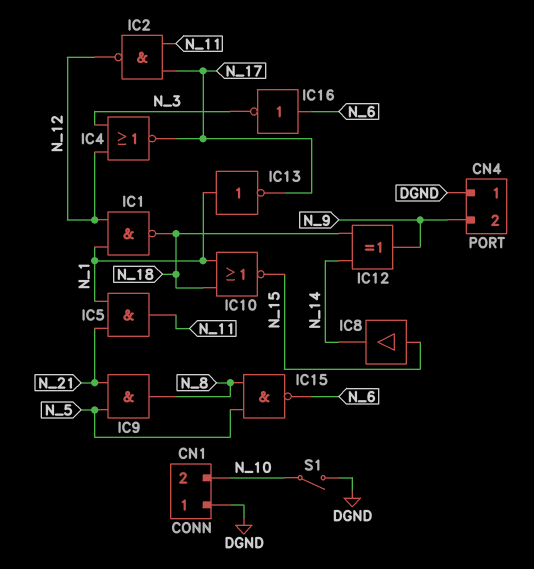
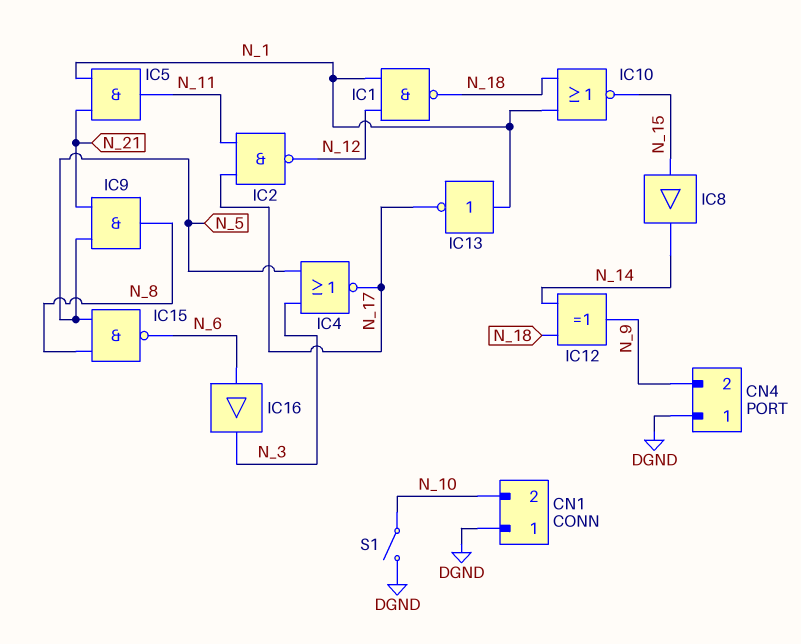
IC4: NOR (in N_3, in N_12, out N_17) -> NOR (in N_3, in N_5, out N_17)
IC16: NOT (in N_6, out N_3) -> buffer (in N_6, out N_3)

